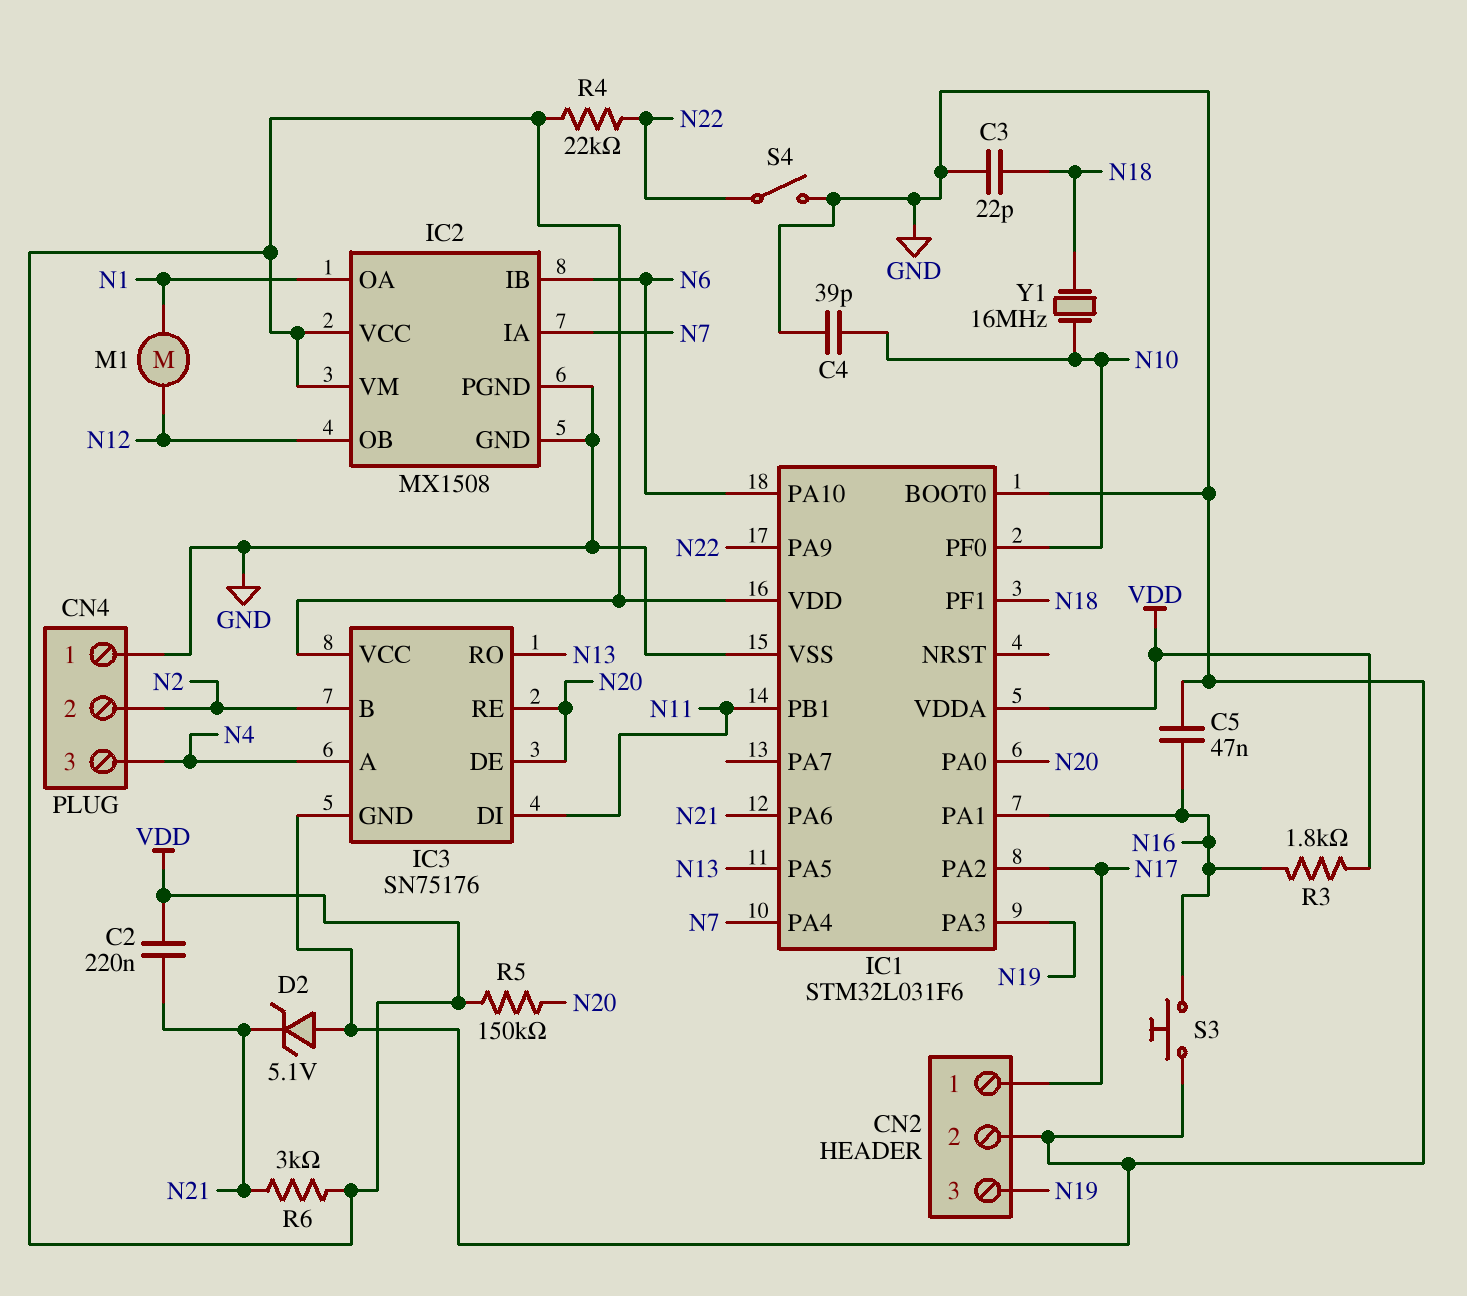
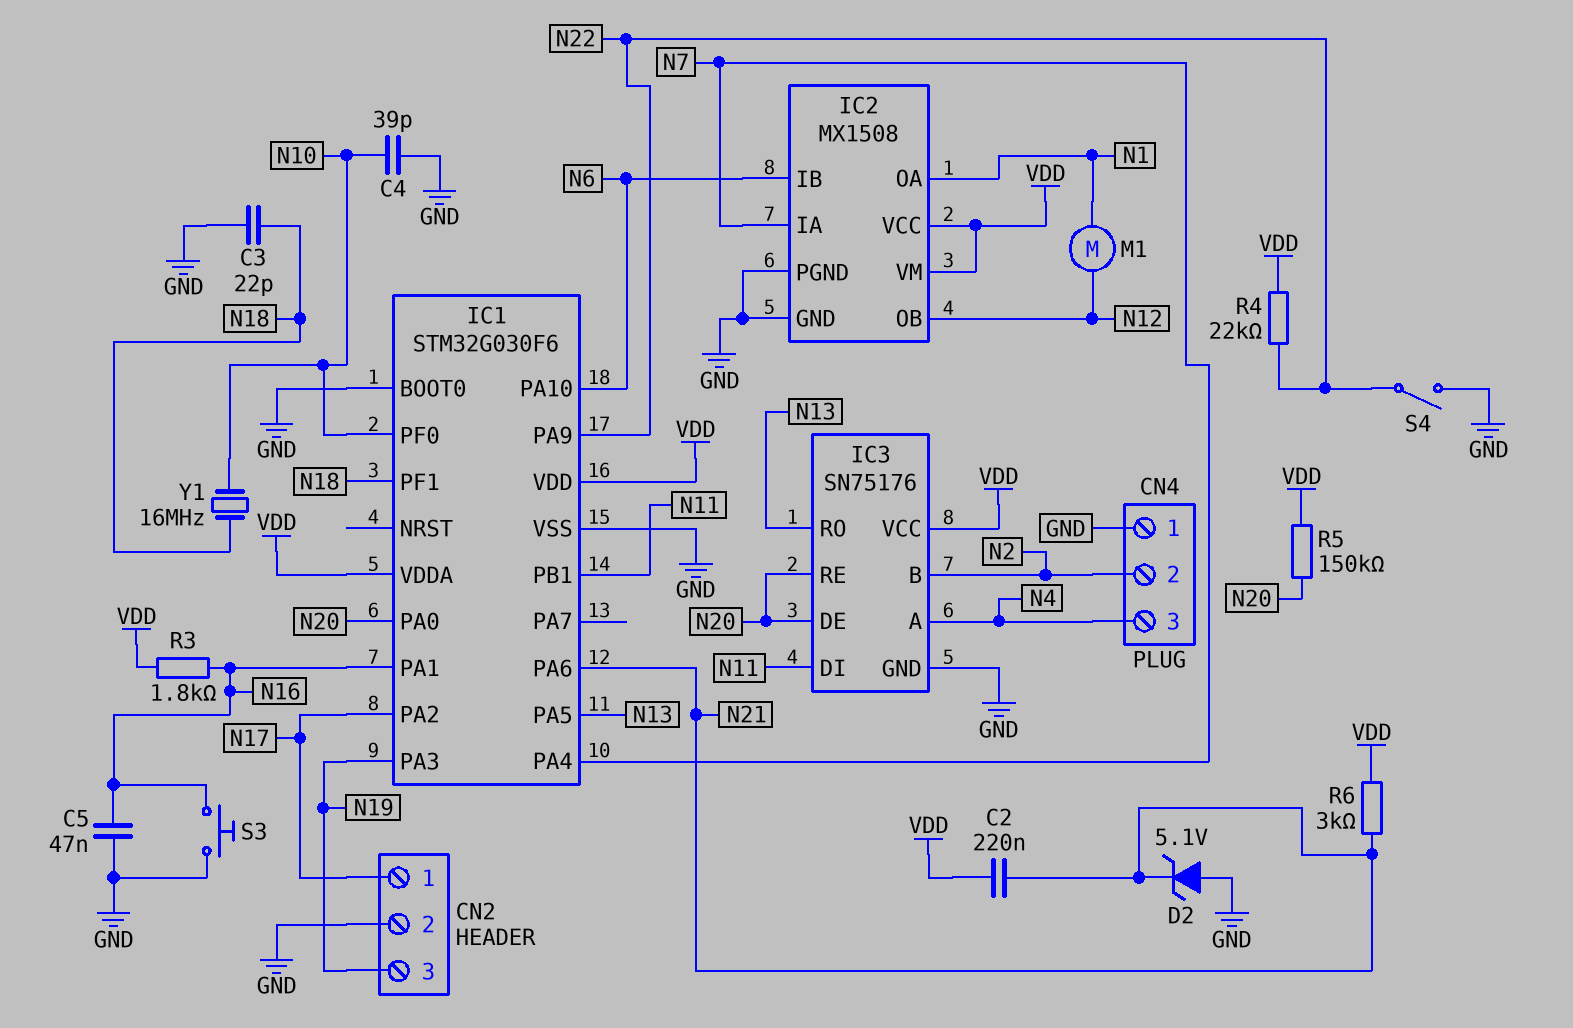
IC1: STM32L031F6 -> STM32G030F6

